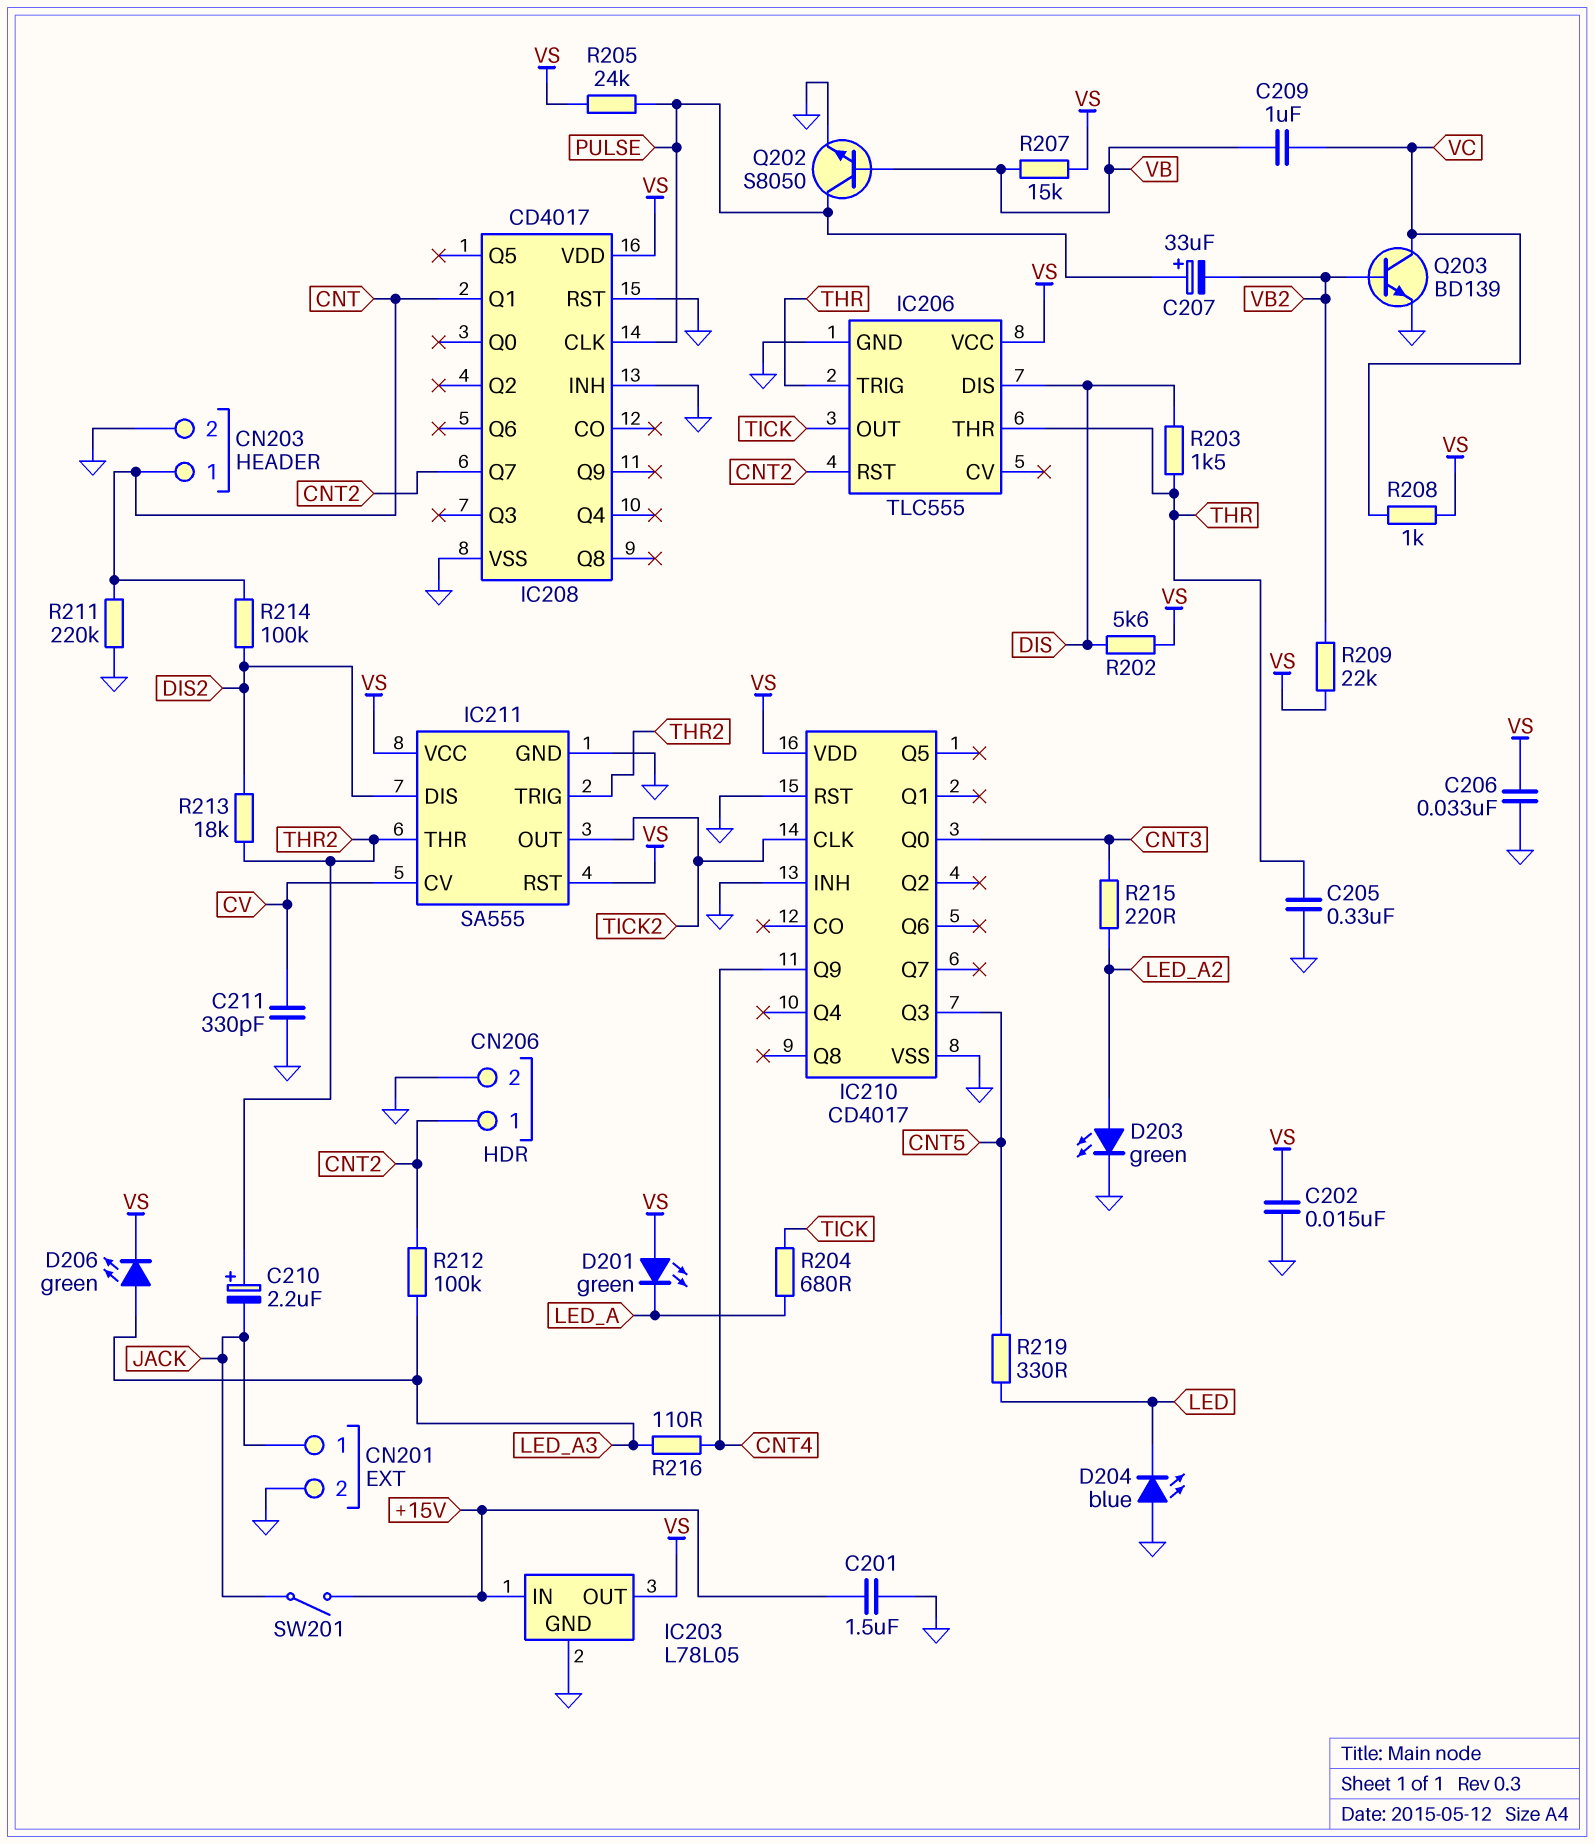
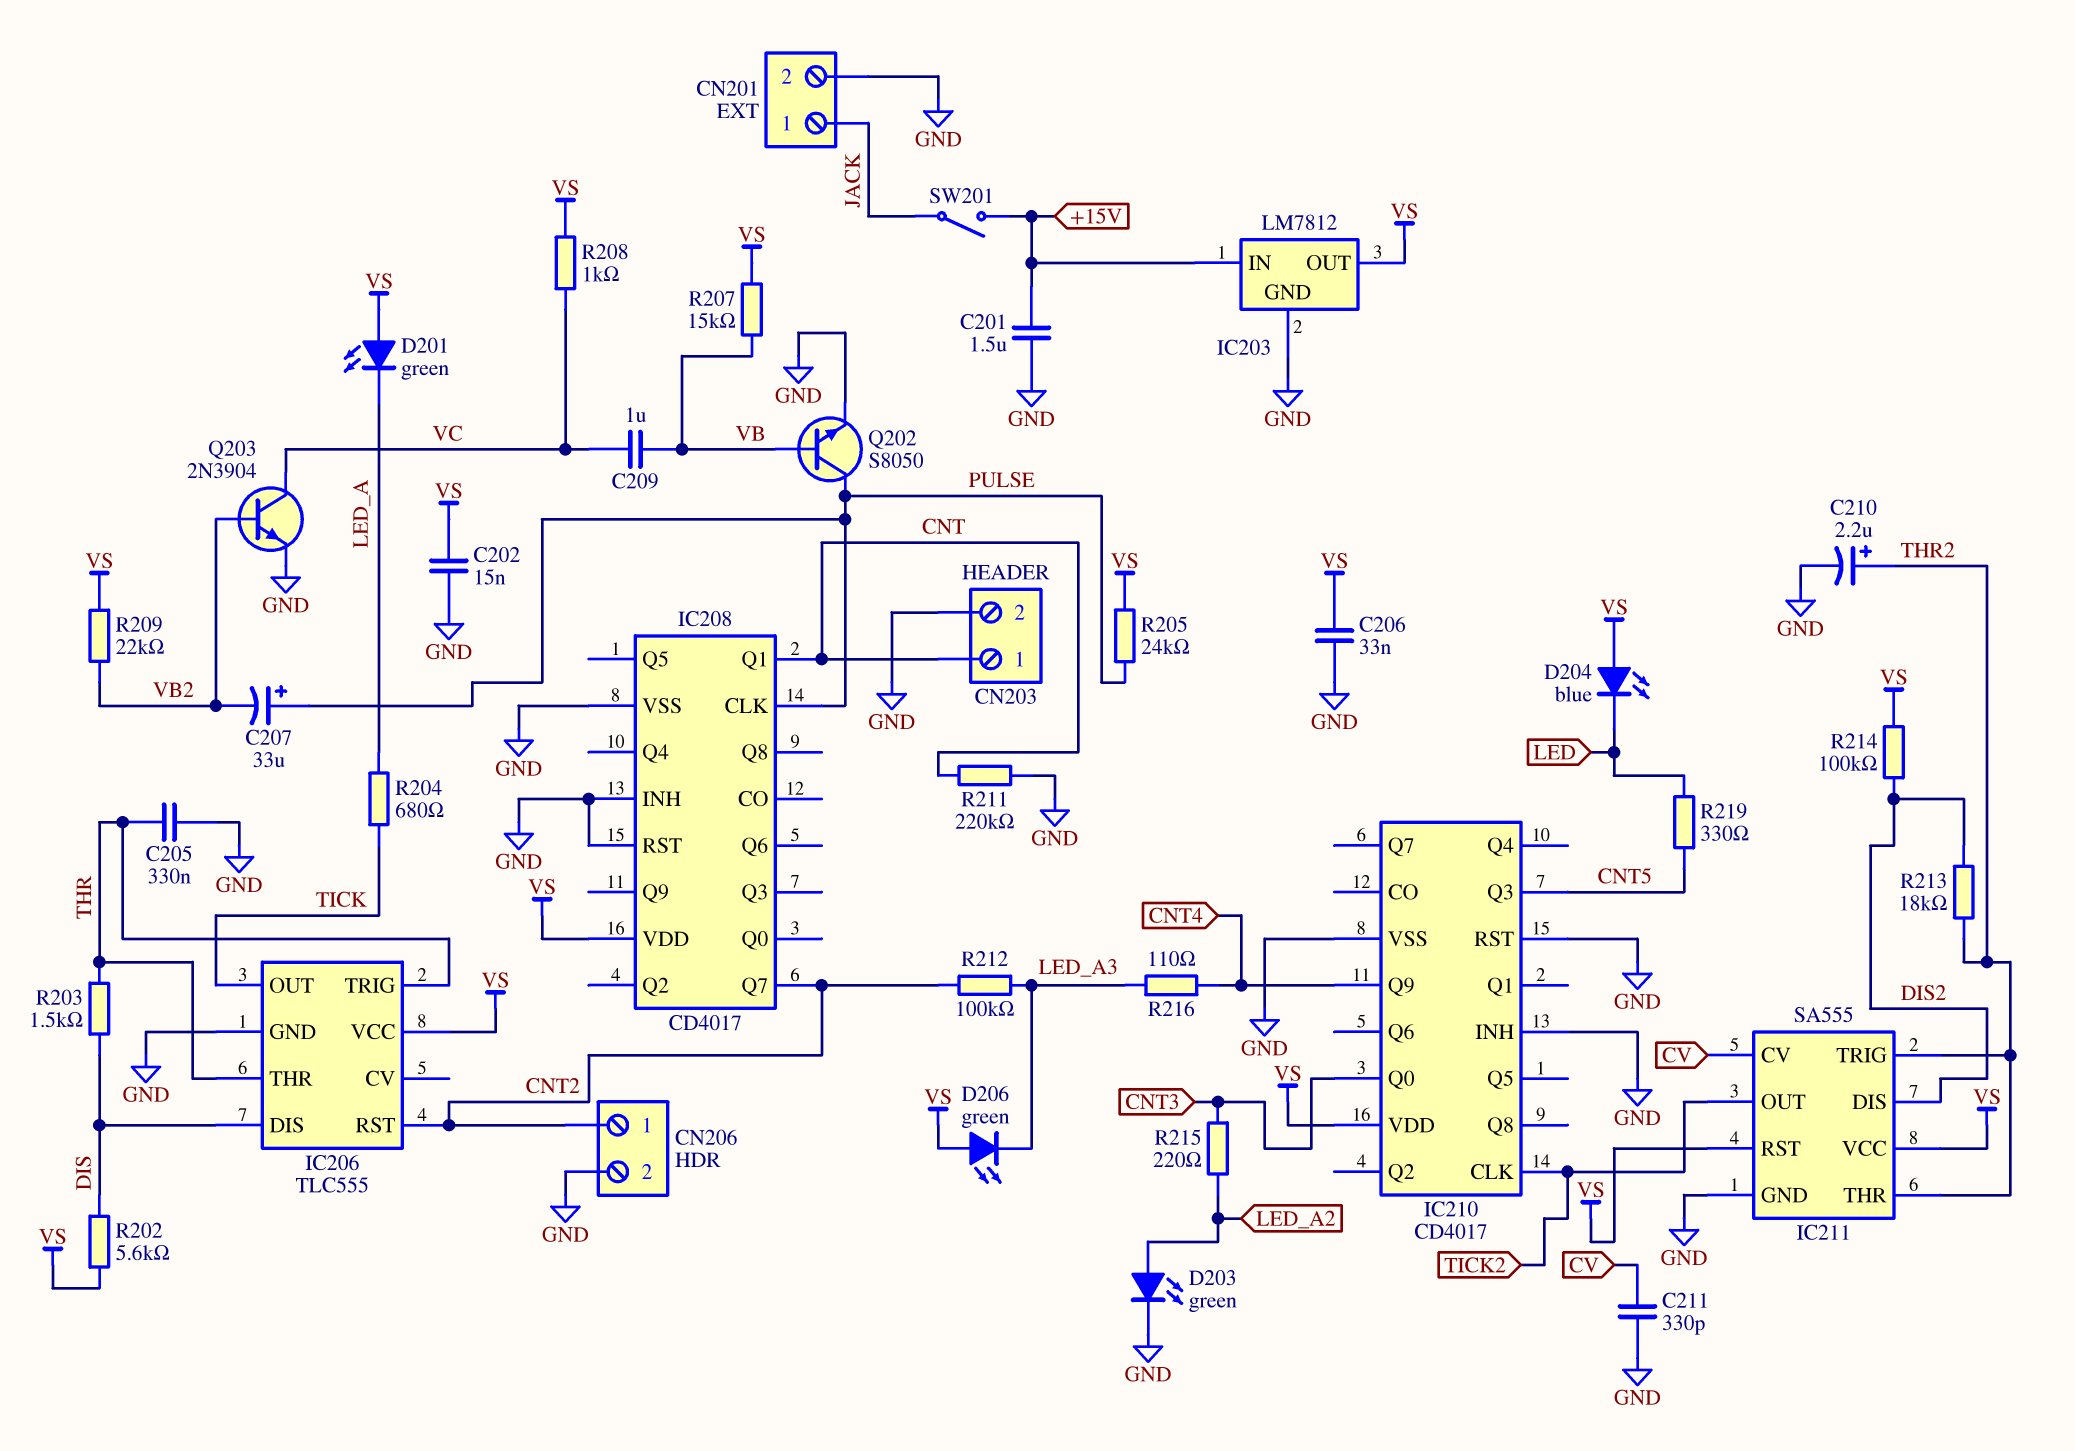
C210: 2.2uF (plus THR2, minus JACK) -> 2.2uF (plus THR2, minus GND)
D204: LED blue (A GND, K LED) -> LED blue (A VS, K LED)
D206: LED green (A LED_A3, K VS) -> LED green (A VS, K LED_A3)
IC203: L78L05 -> LM7812
Q203: NPN BD139 (B VB2, C VC, E GND) -> NPN 2N3904 (B VB2, C VC, E GND)
R214: 100k (CNT, DIS2) -> 100k (DIS2, VS)

